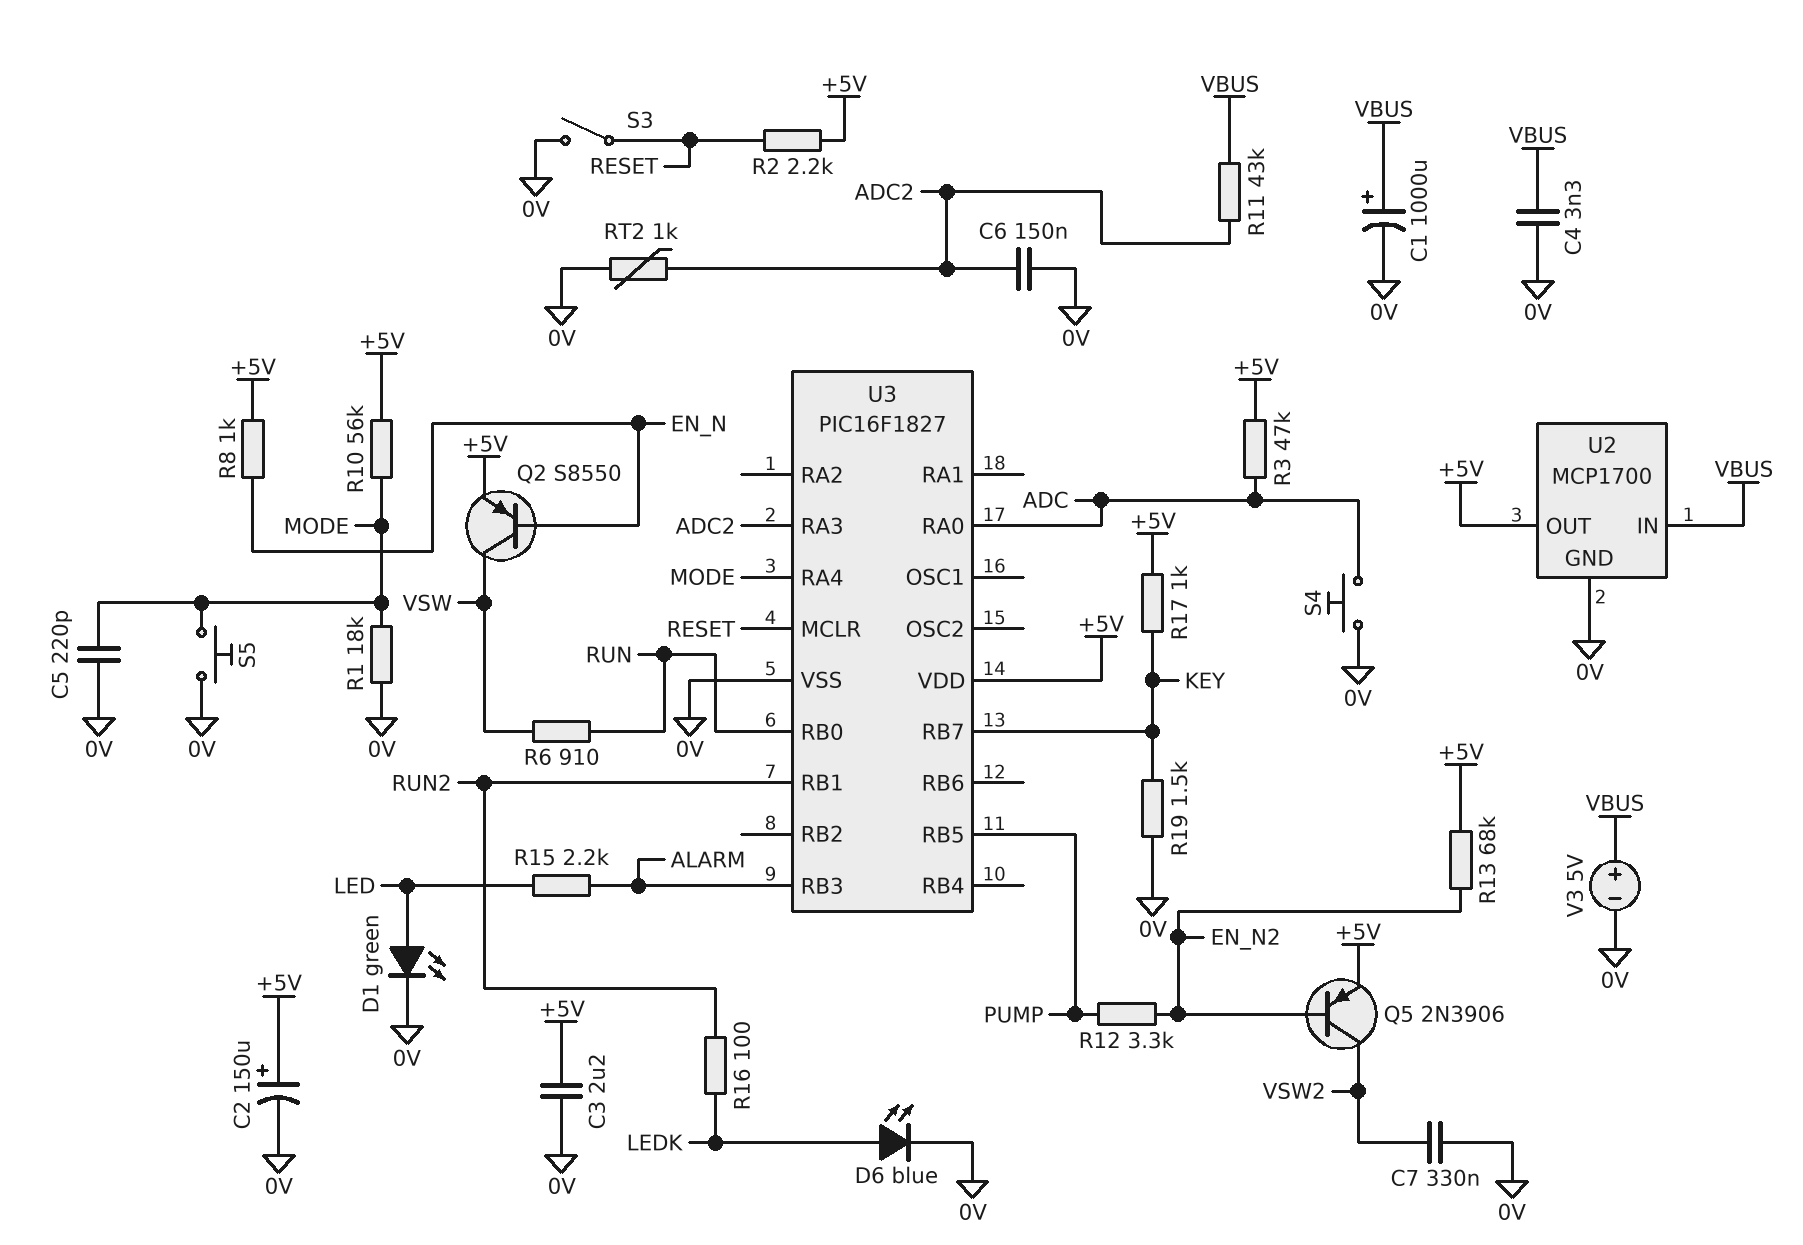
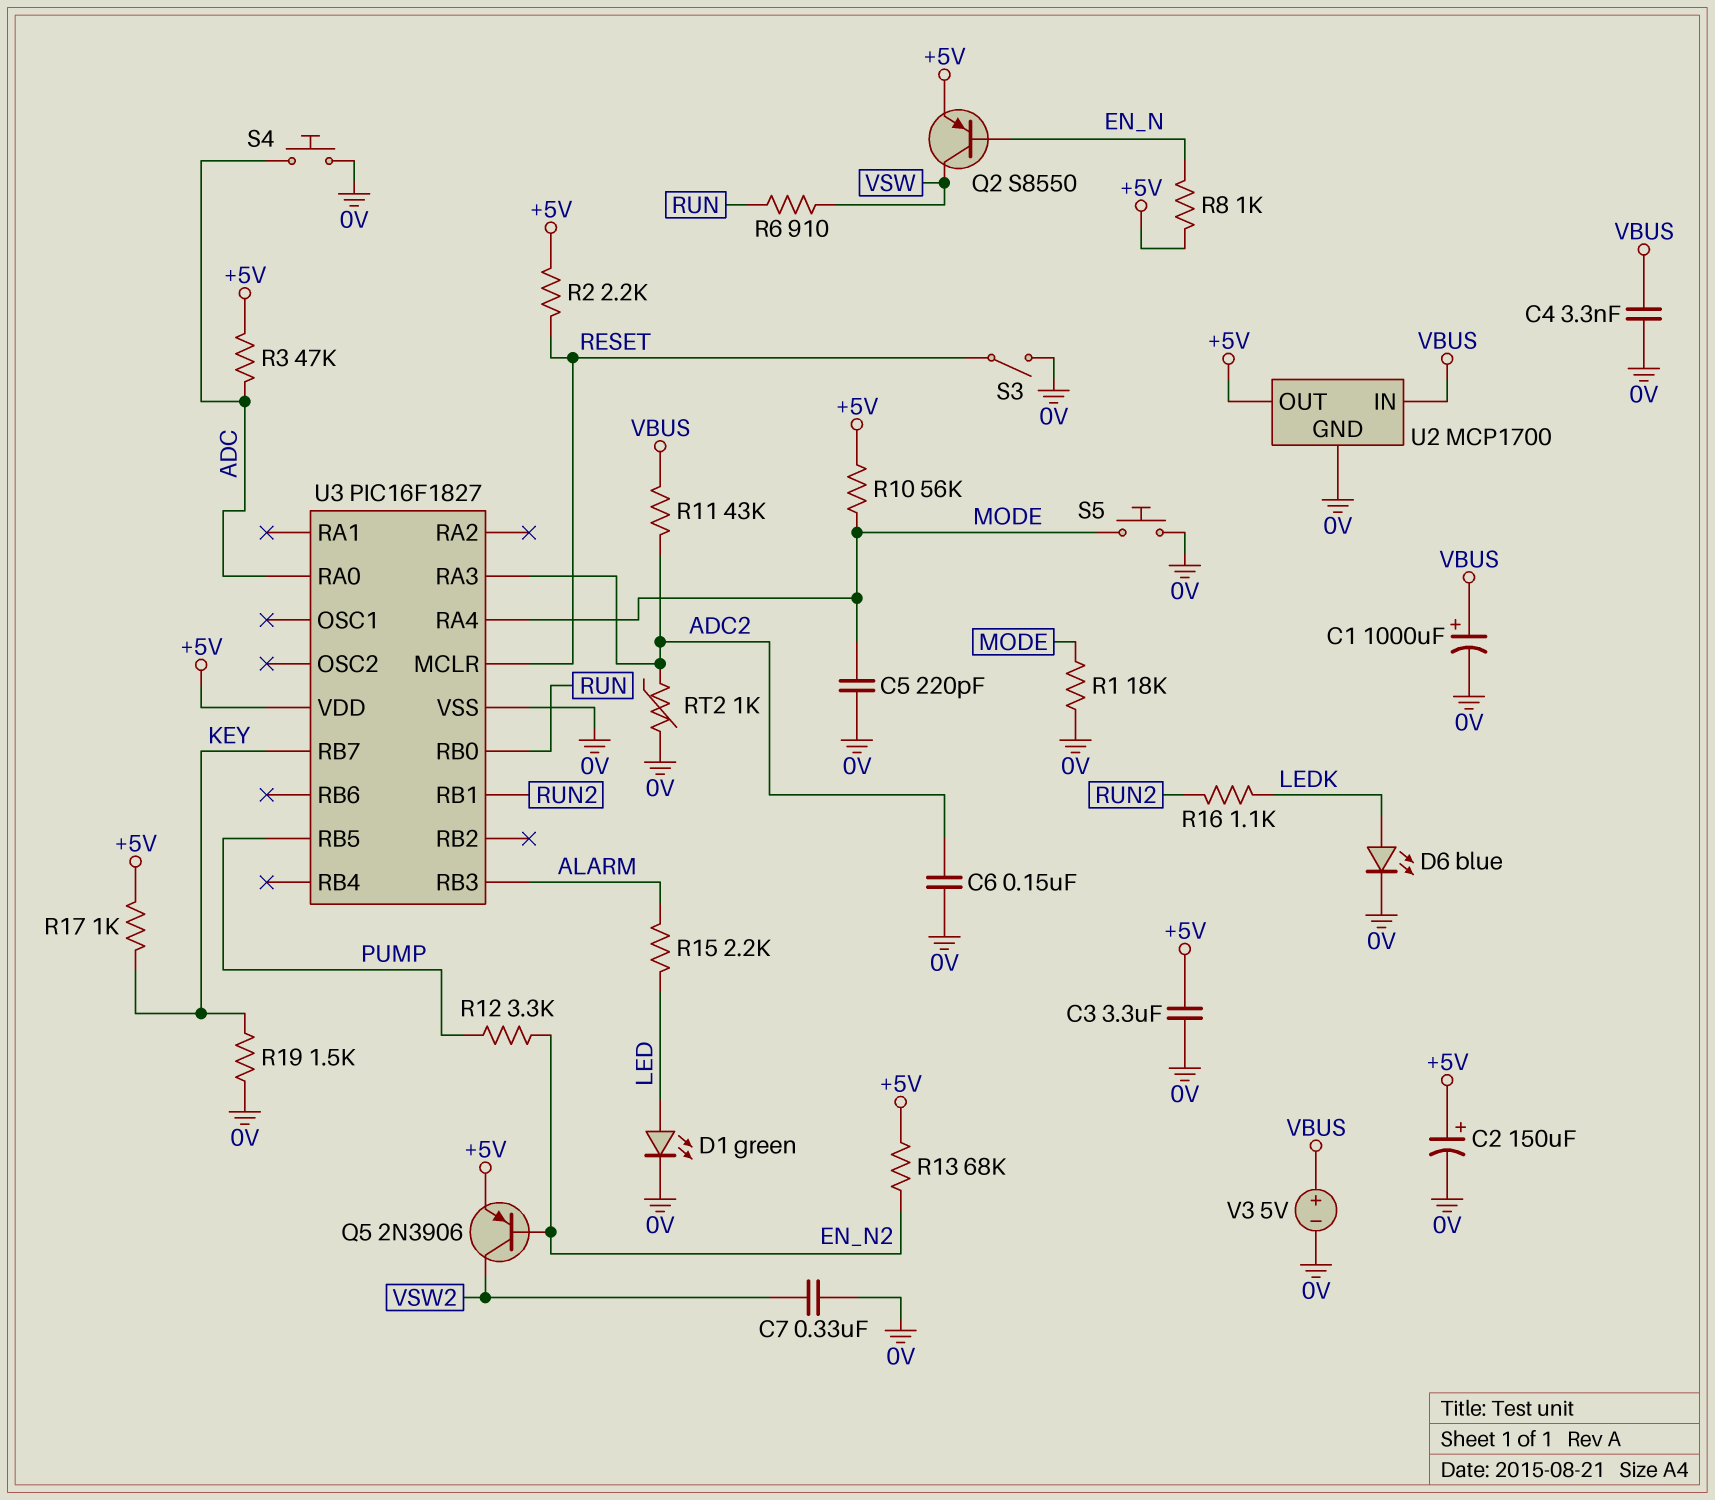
C3: 2.2uF (+5V, 0V) -> 3.3uF (+5V, 0V)
R16: 100 (LEDK, RUN2) -> 1.1k (LEDK, RUN2)

